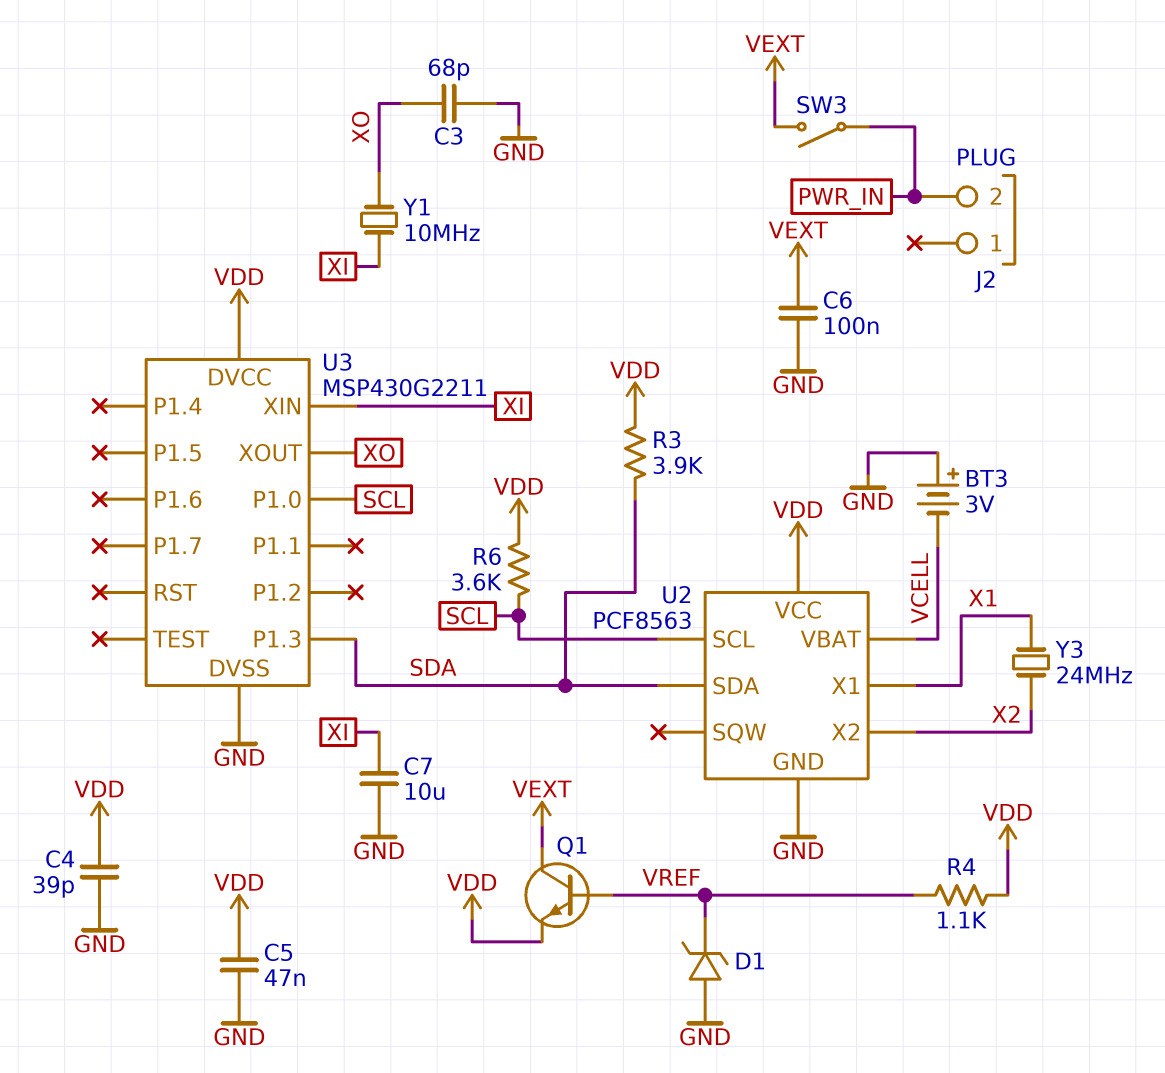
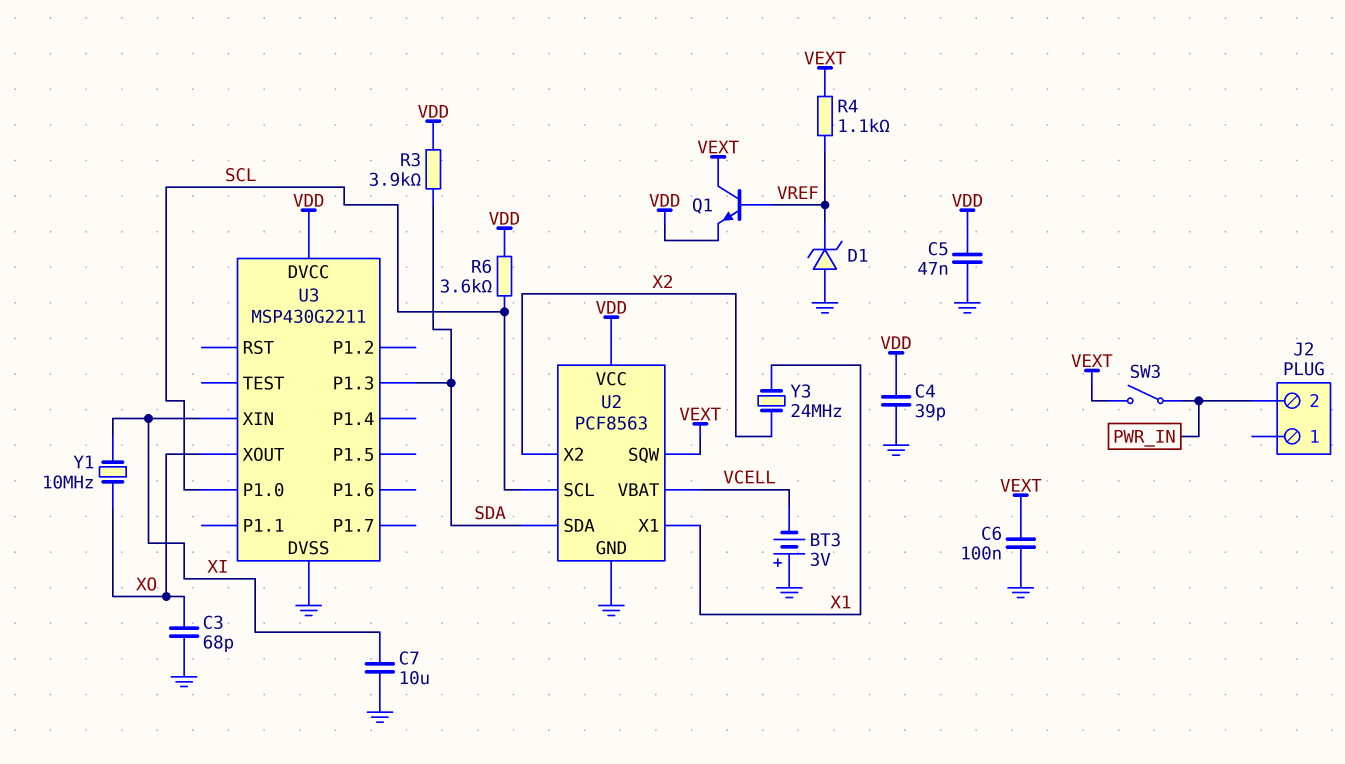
R4: 1.1k (VDD, VREF) -> 1.1k (VEXT, VREF)
U2 pin SQW: none -> VEXT

